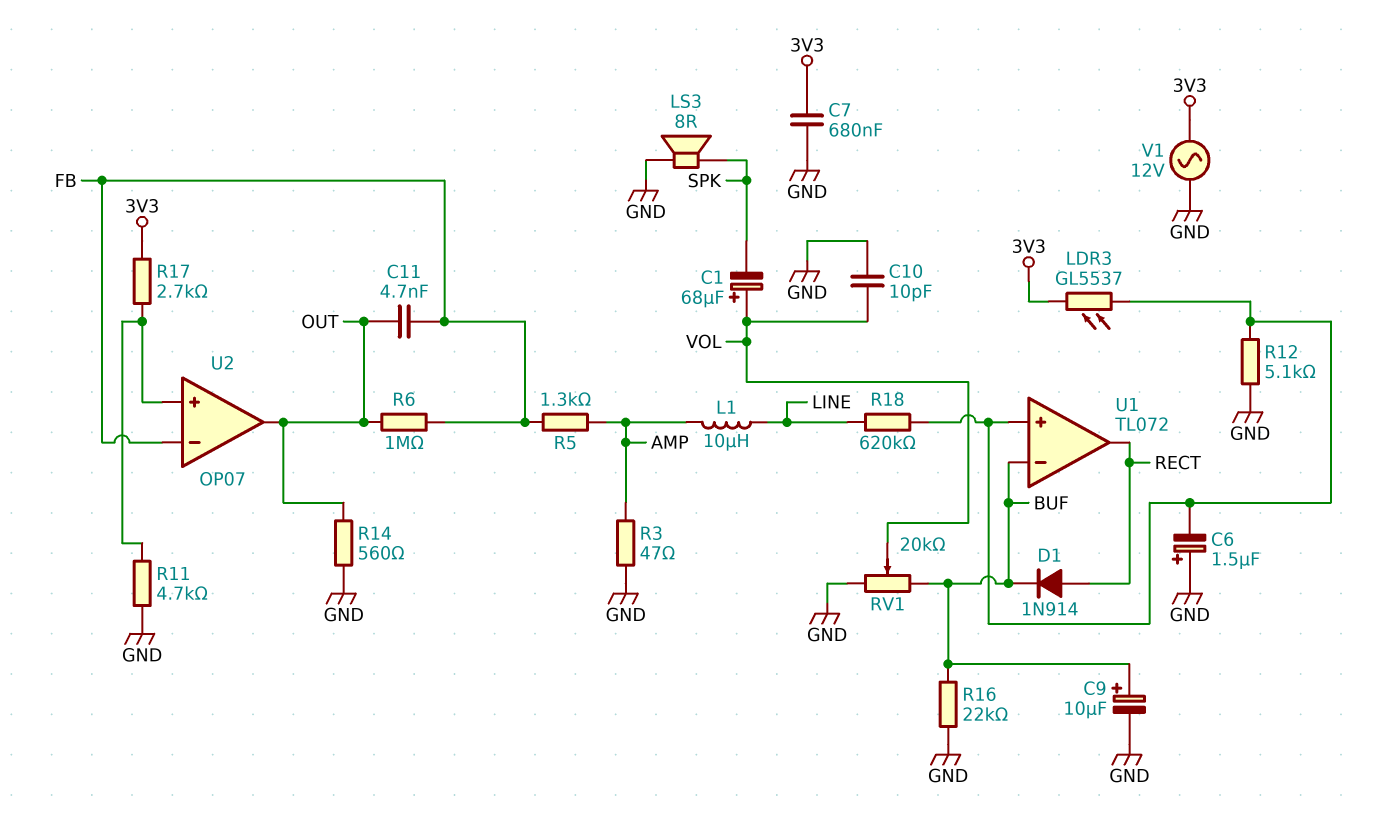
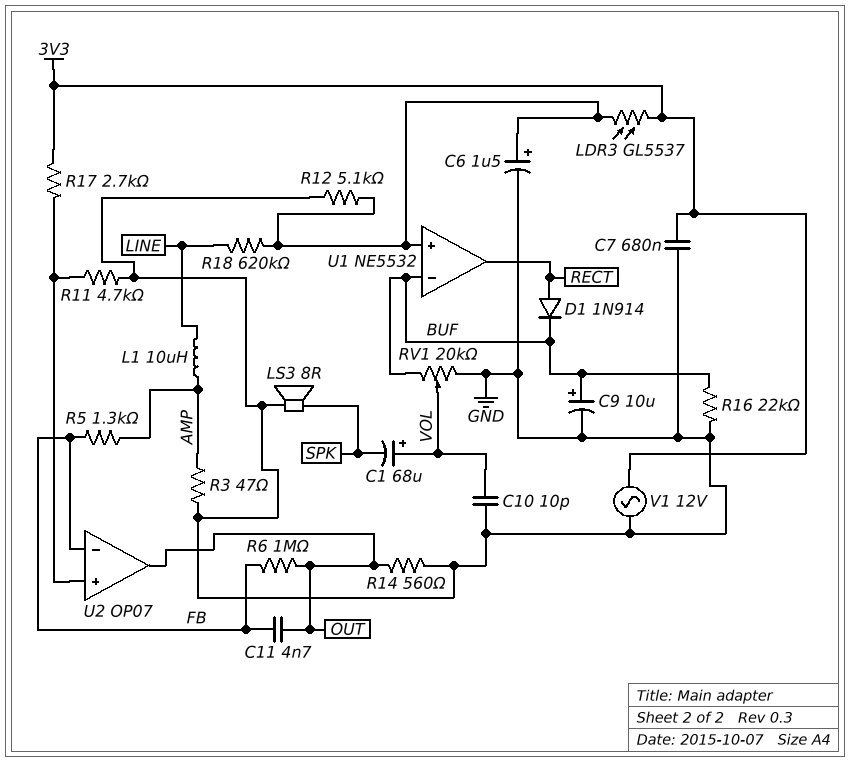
C6: 1.5uF (plus GND, minus U1/in+) -> 1.5uF (plus U1/in+, minus GND)
U1: TL072 -> NE5532

